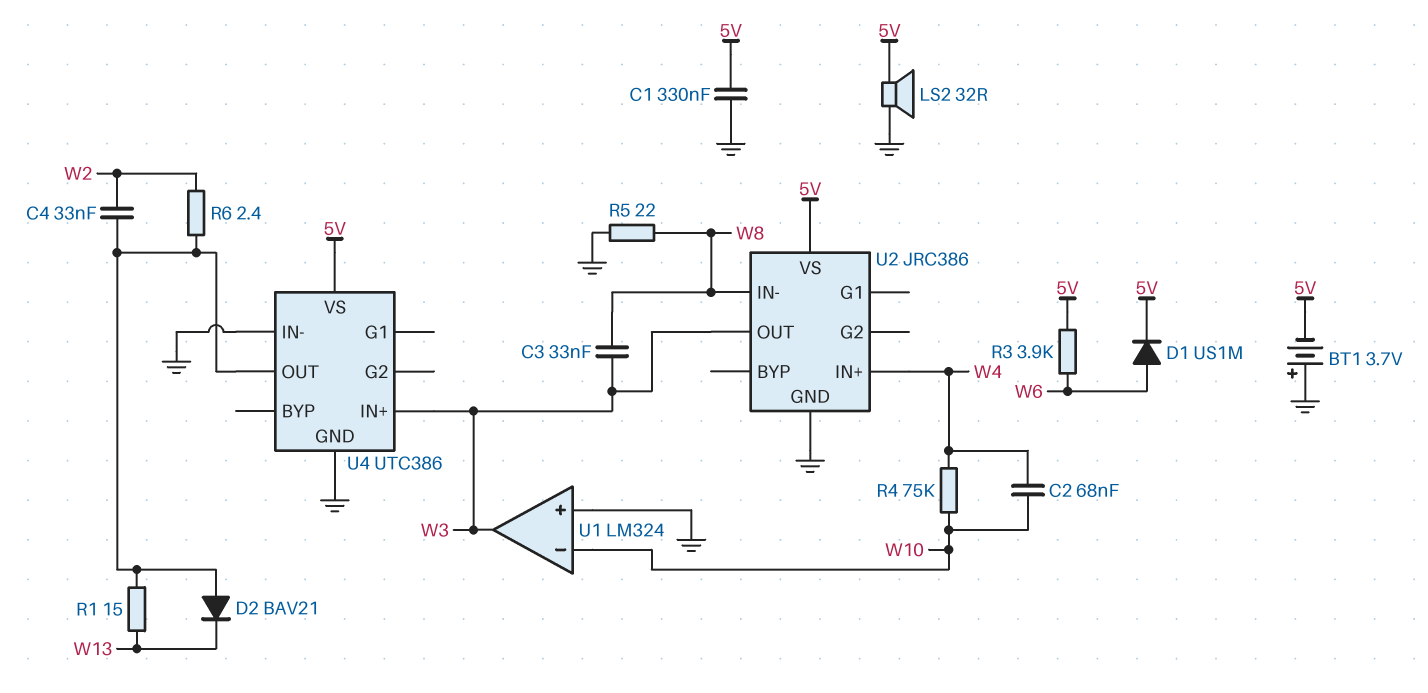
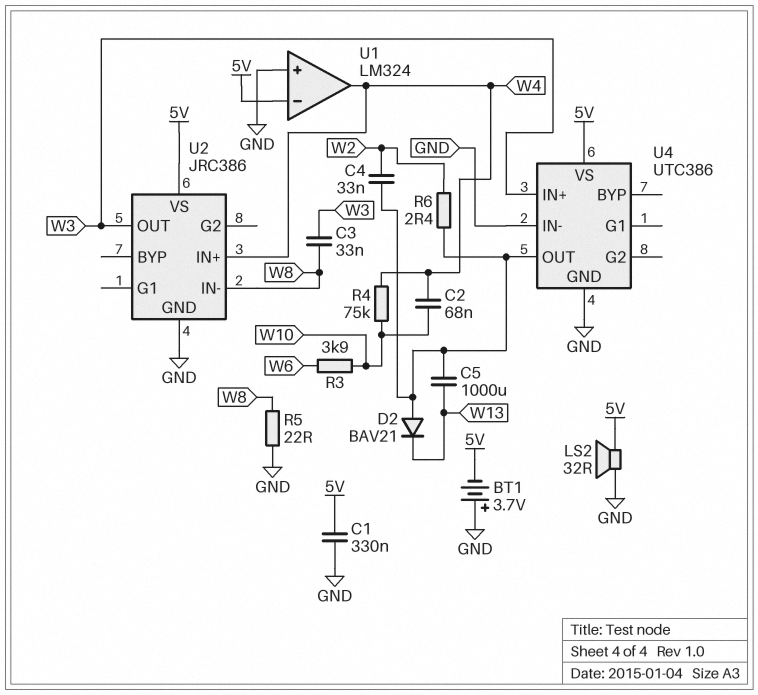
C5: none -> 1000uF (U4/OUT, W13)
D1: diode US1M (A W6, K 5V) -> none
R1: 15 (U4/OUT, W13) -> none
R3: 3.9k (5V, W6) -> 3.9k (W6, W10)
U1 pin in-: W10 -> 5V
U1 pin out: W3 -> W4

